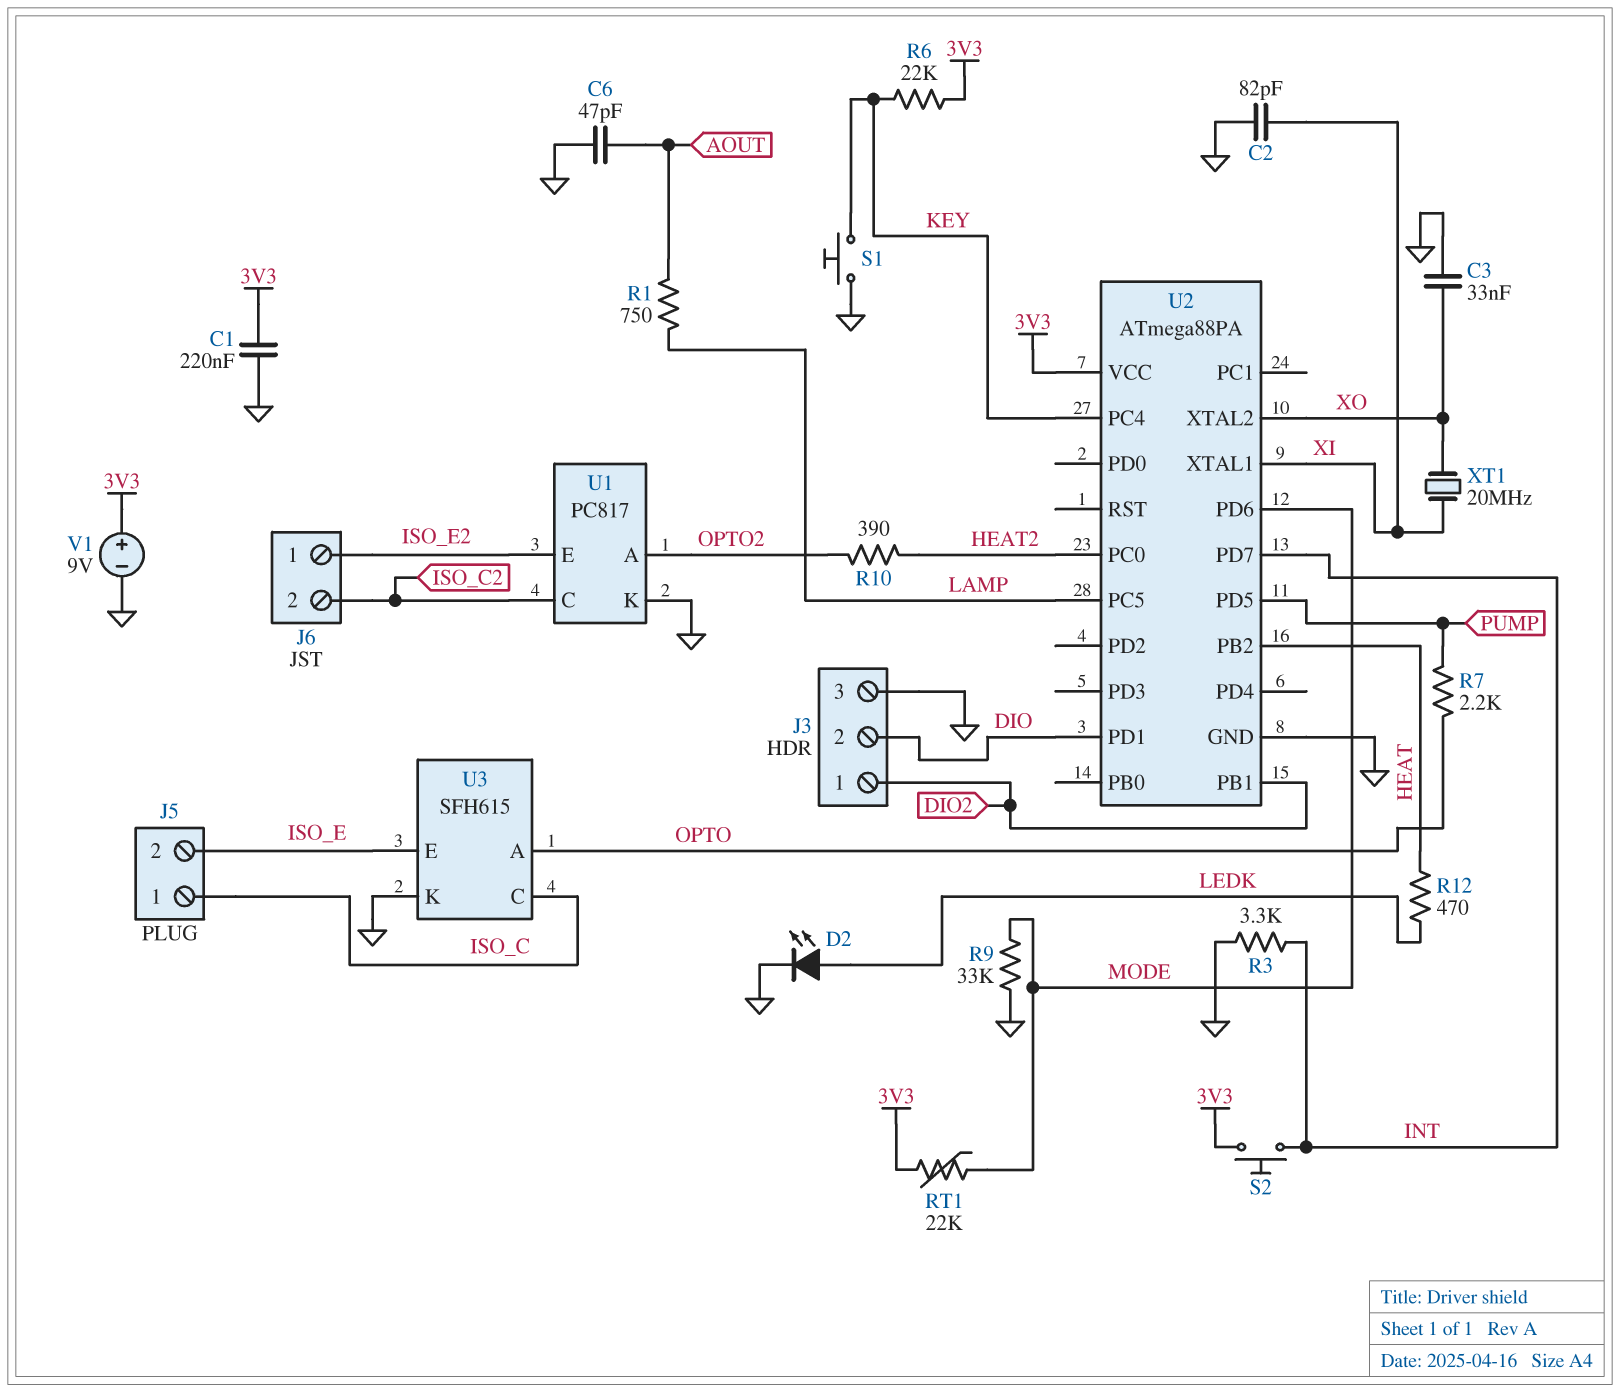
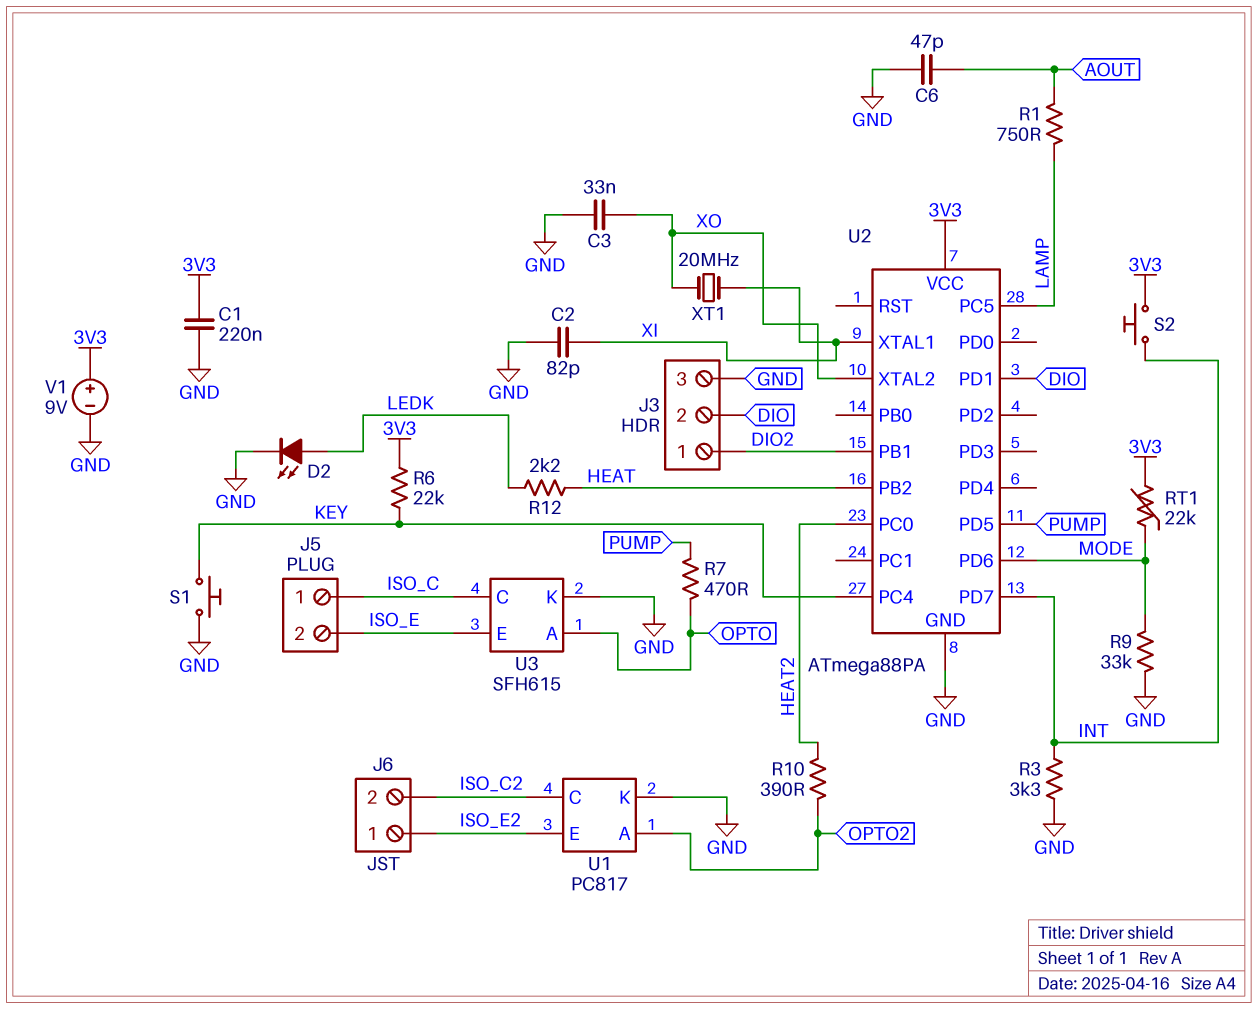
R7: 2.2k (OPTO, PUMP) -> 470 (OPTO, PUMP)
R12: 470 (HEAT, LEDK) -> 2.2k (HEAT, LEDK)

